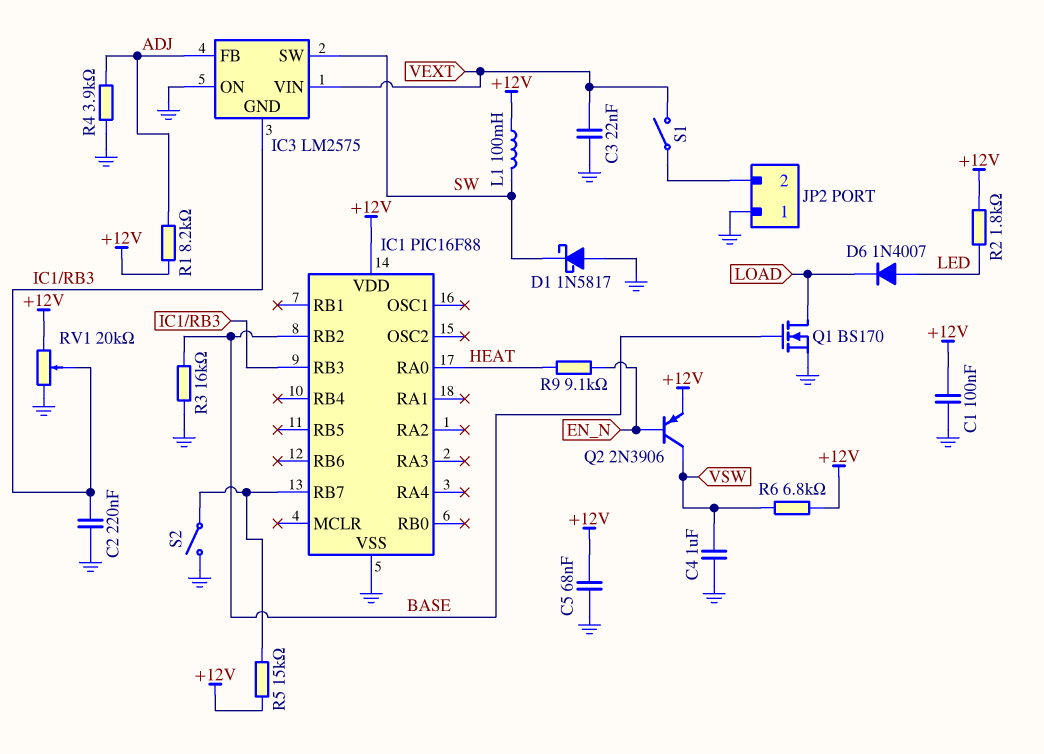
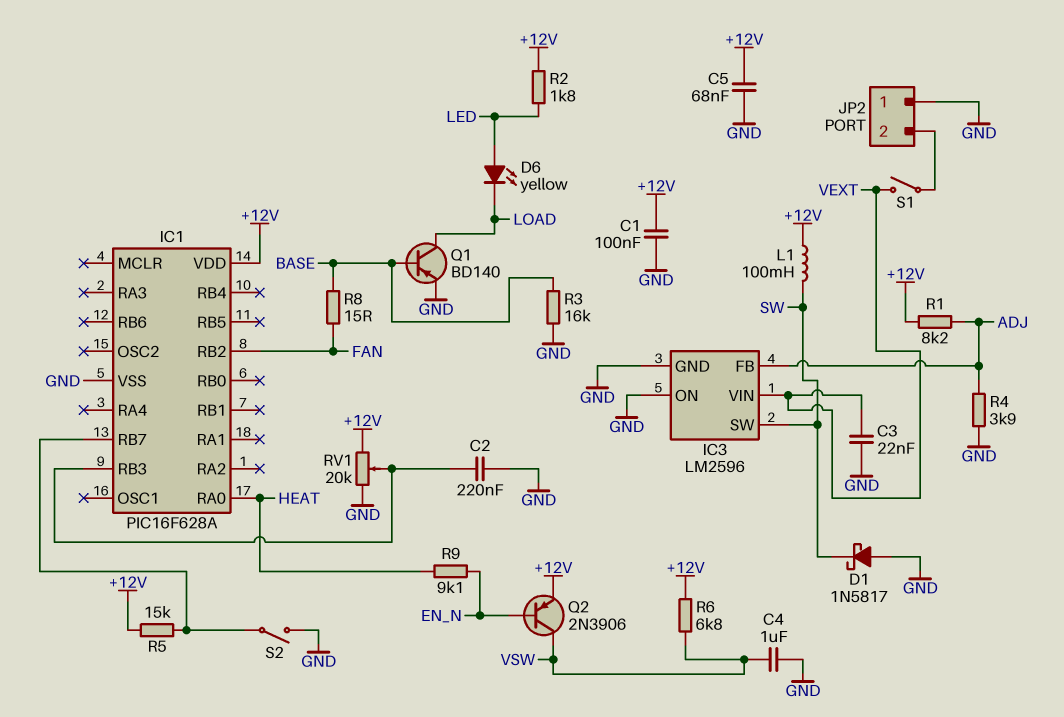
D6: diode 1N4007 (A LED, K LOAD) -> LED yellow (A LED, K LOAD)
IC1: PIC16F88 -> PIC16F628A
IC1 pin RB2: BASE -> FAN
IC3: LM2575 -> LM2596
IC3 pin GND: IC1/RB3 -> GND
Q1: NMOS BS170 (G BASE, D LOAD, S GND) -> PNP BD140 (B BASE, C LOAD, E GND)
R8: none -> 15 (BASE, FAN)

